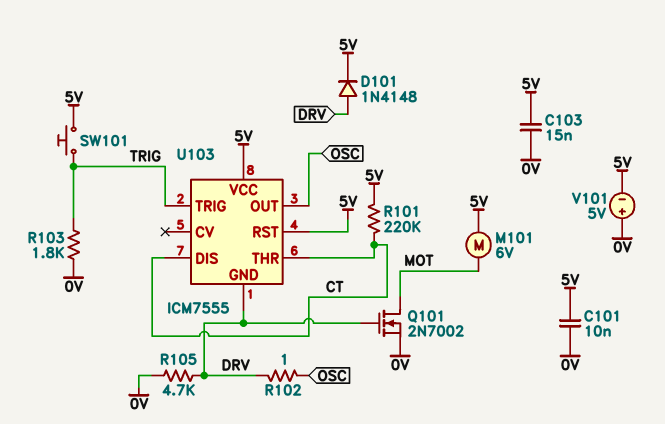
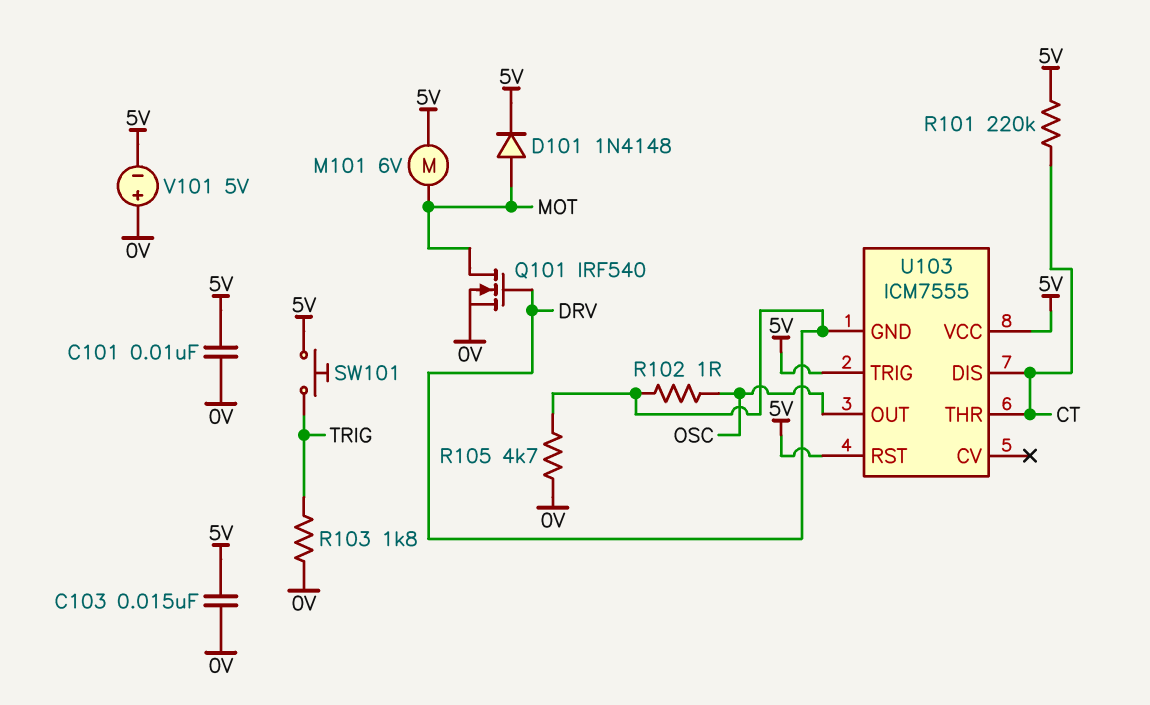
D101: diode 1N4148 (A DRV, K 5V) -> diode 1N4148 (A MOT, K 5V)
Q101: NMOS 2N7002 (G DRV, D MOT, S 0V) -> NMOS IRF540 (G DRV, D MOT, S 0V)
U103 pin TRIG: TRIG -> 5V

